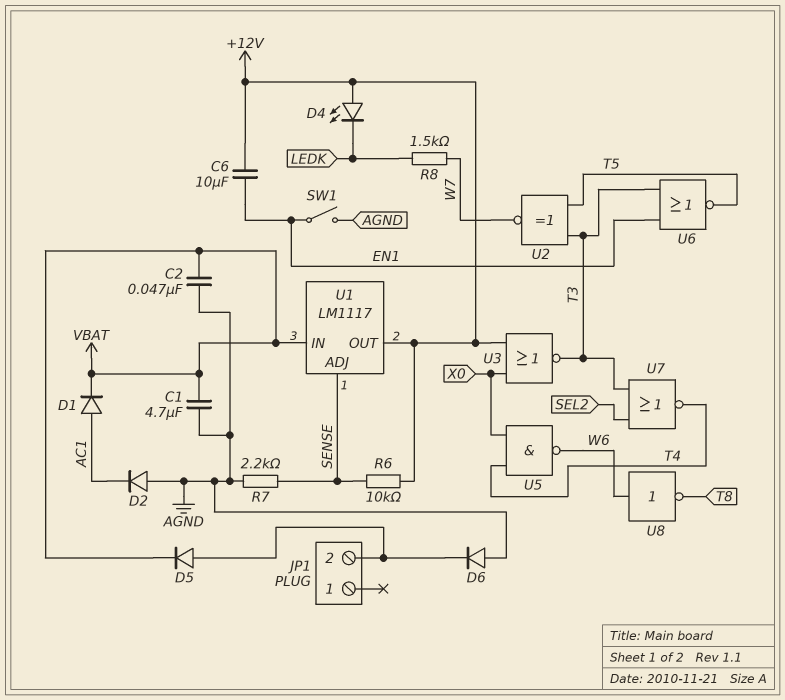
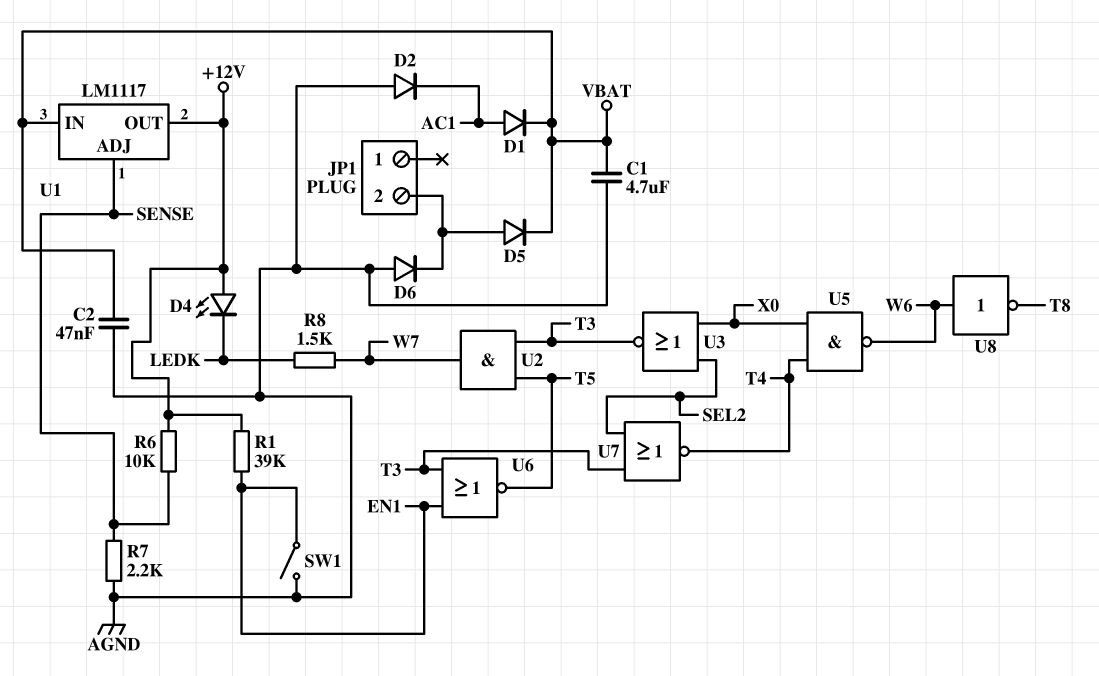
C6: 10uF (+12V, EN1) -> none
R1: none -> 39k (+12V, EN1)
U2: XNOR (in T3, in T5, out W7) -> AND (in T3, in T5, out W7)
U3: NOR (in +12V, in X0, out T3) -> NOR (in SEL2, in X0, out T3)

